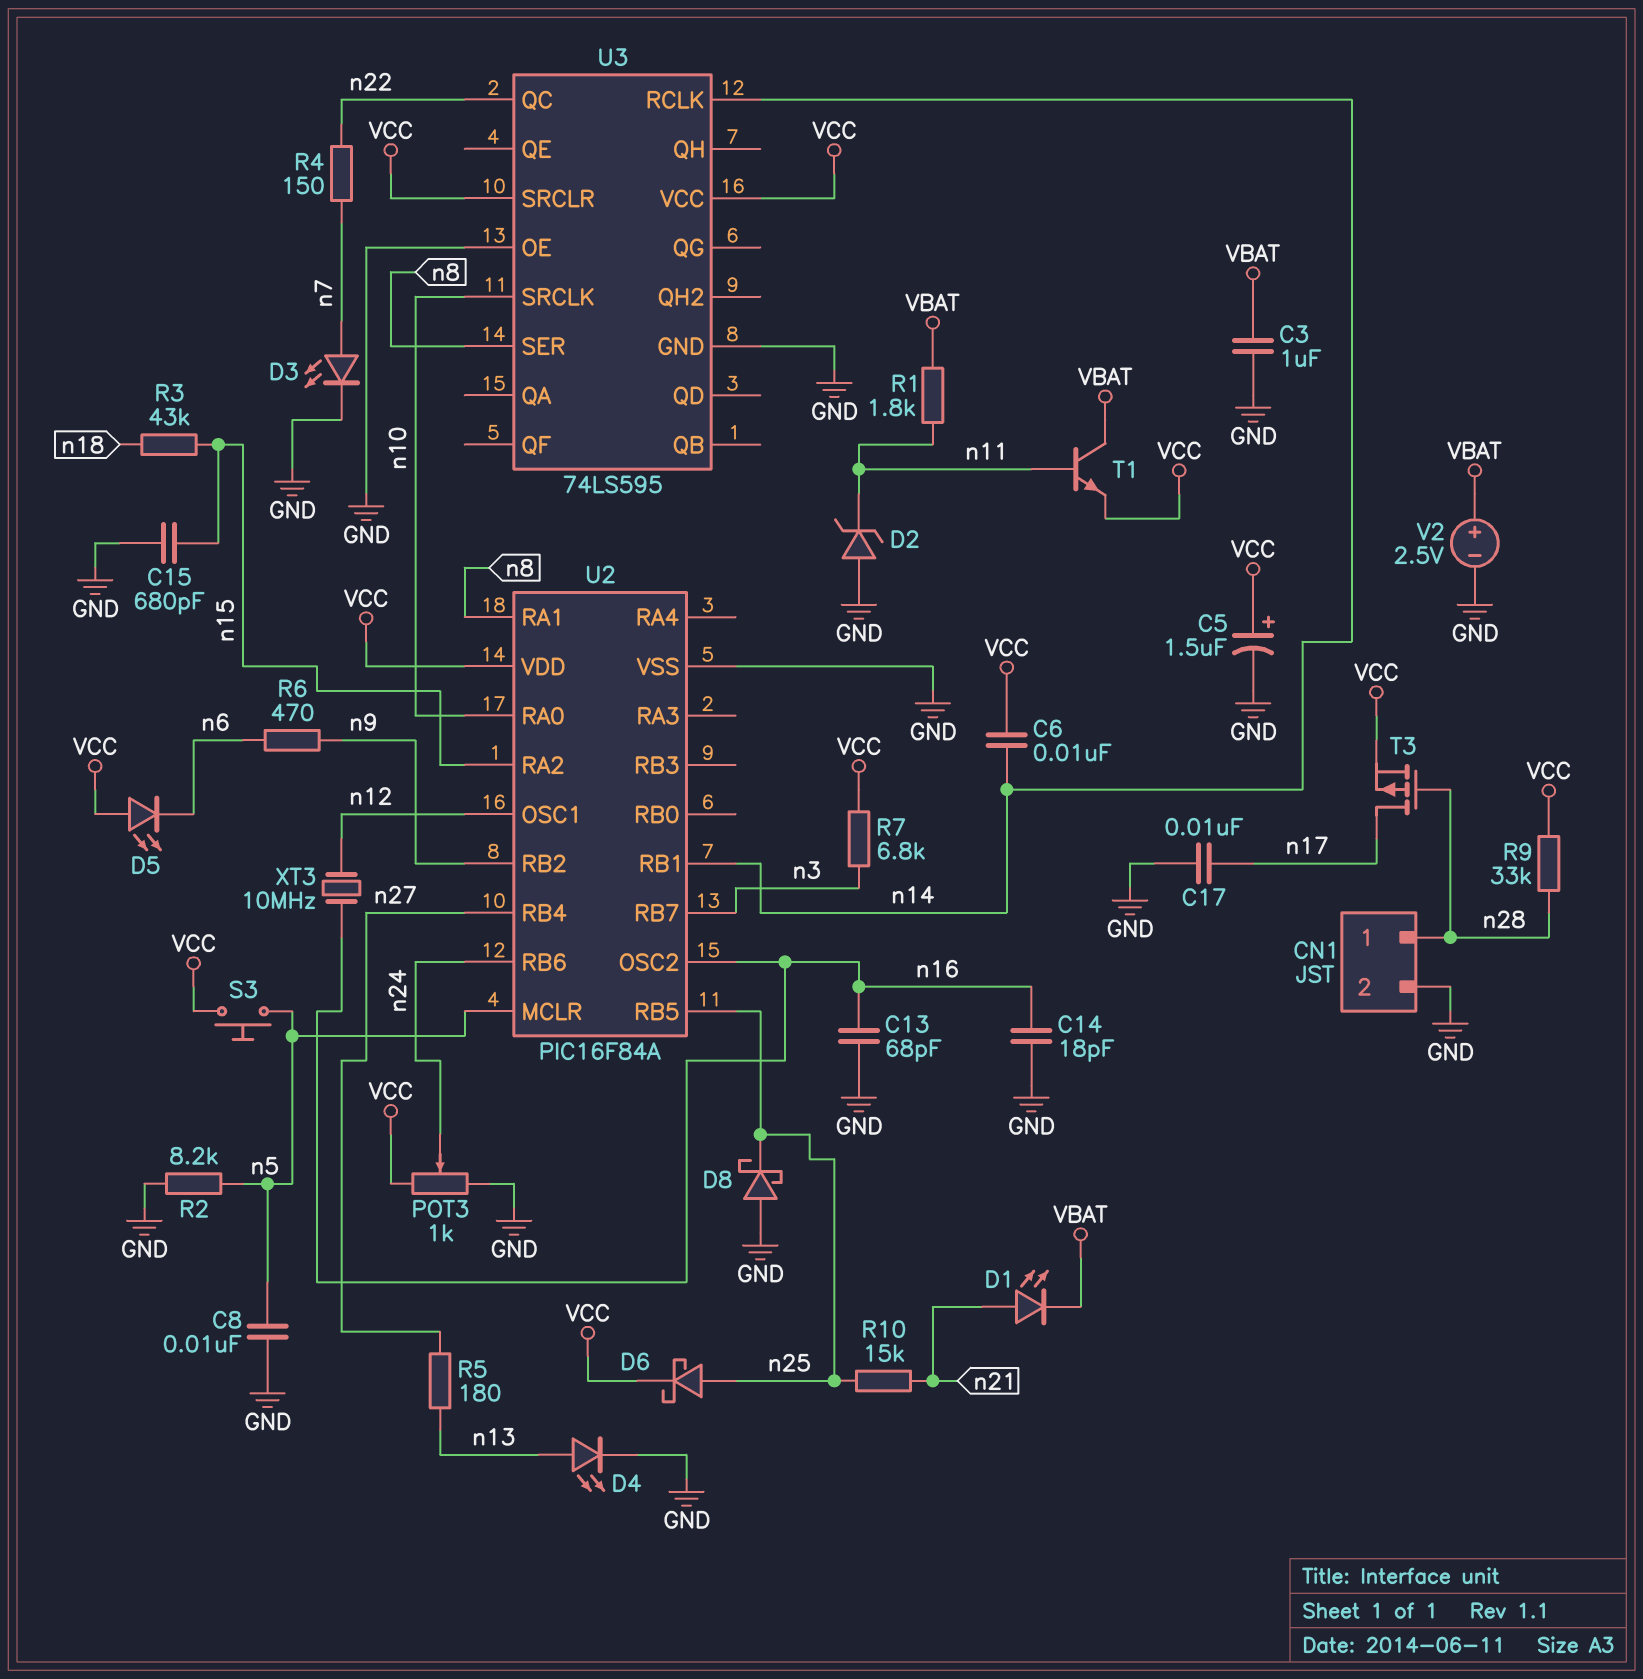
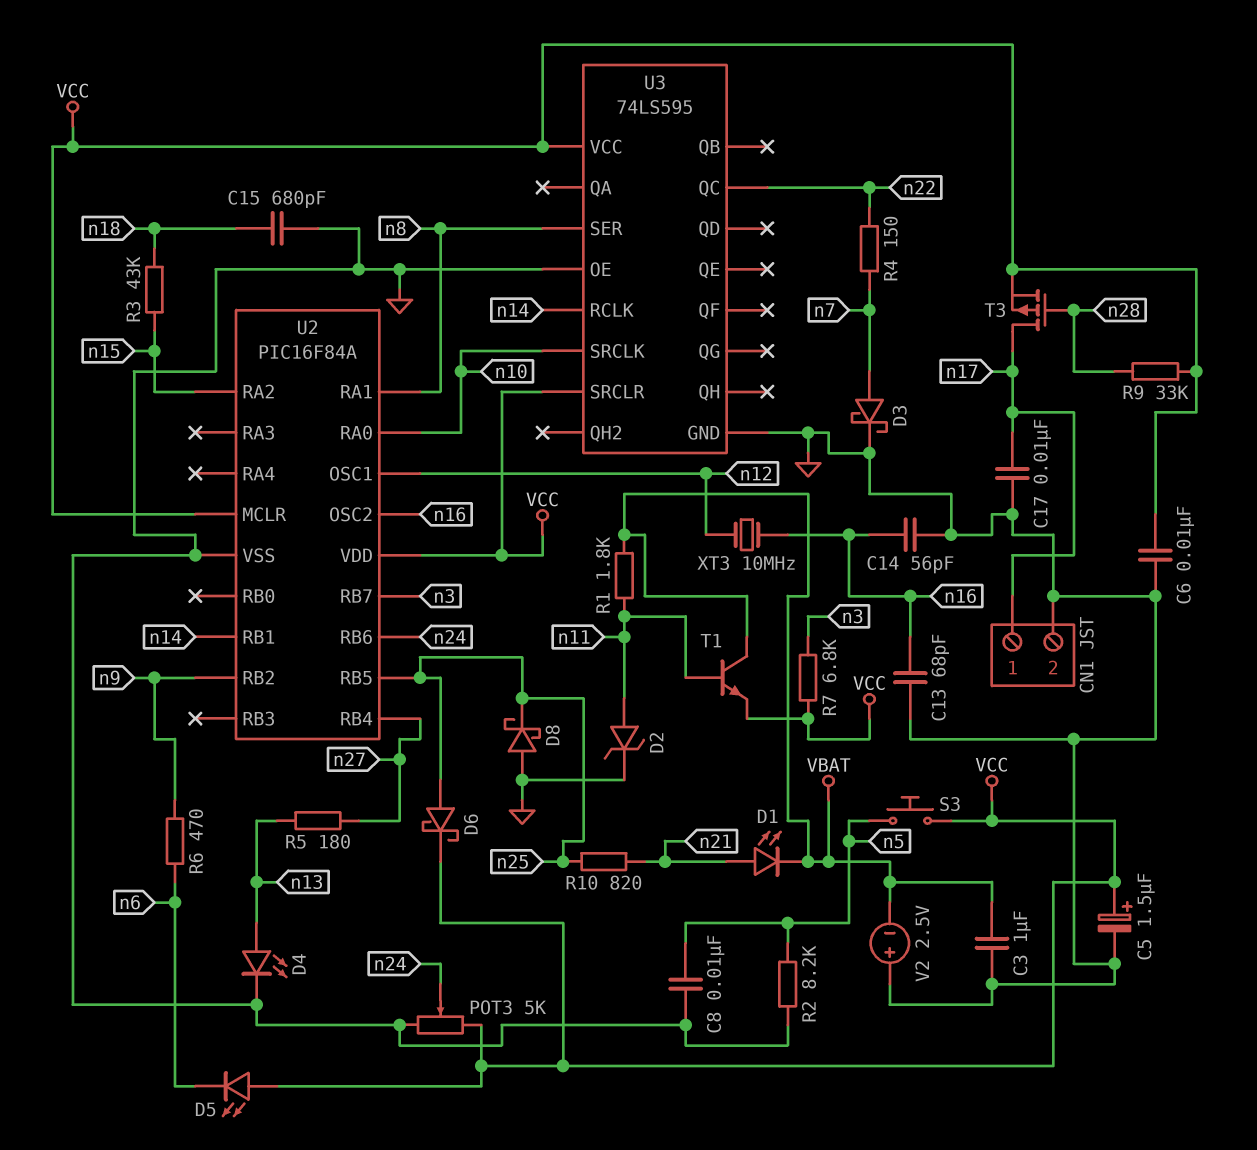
C6: 10nF (VCC, n14) -> 10nF (GND, VCC)
C14: 18pF (GND, n16) -> 56pF (GND, n16)
C15: 680pF (GND, n15) -> 680pF (GND, n18)
CN1 pin 1: n28 -> n17
D2: zener (A GND, K n11) -> zener (A n11, K GND)
D3: LED (A n7, K GND) -> schottky (A n7, K GND)
POT3: 1k (GND, VCC, wiper n24) -> 5k (GND, VCC, wiper n24)
R10: 15k (n21, n25) -> 820 (n21, n25)
U2 pin MCLR: n5 -> VCC
V2: 2.5V (plus VBAT, minus GND) -> 2.5V (plus GND, minus VBAT)

